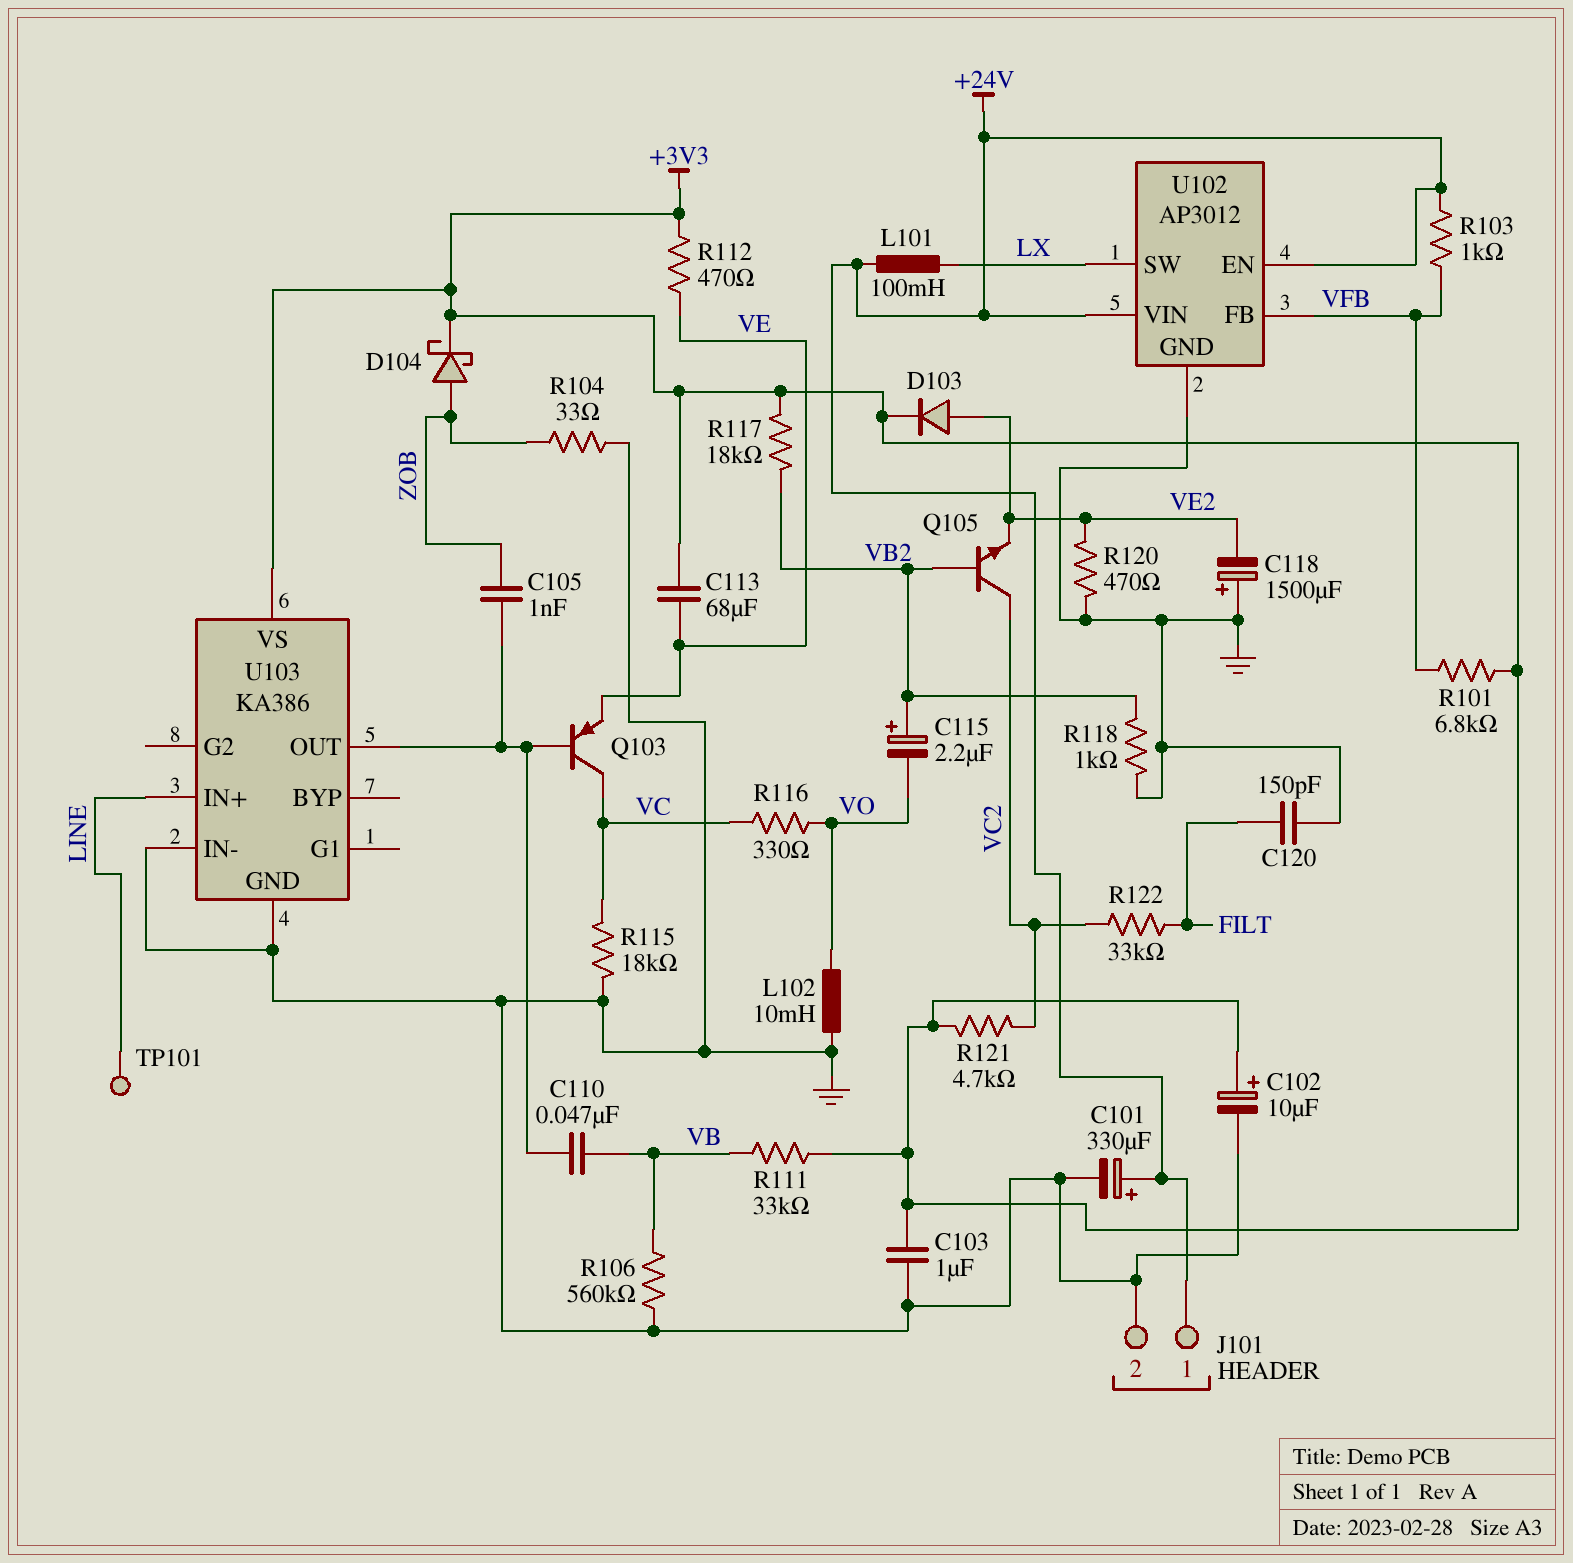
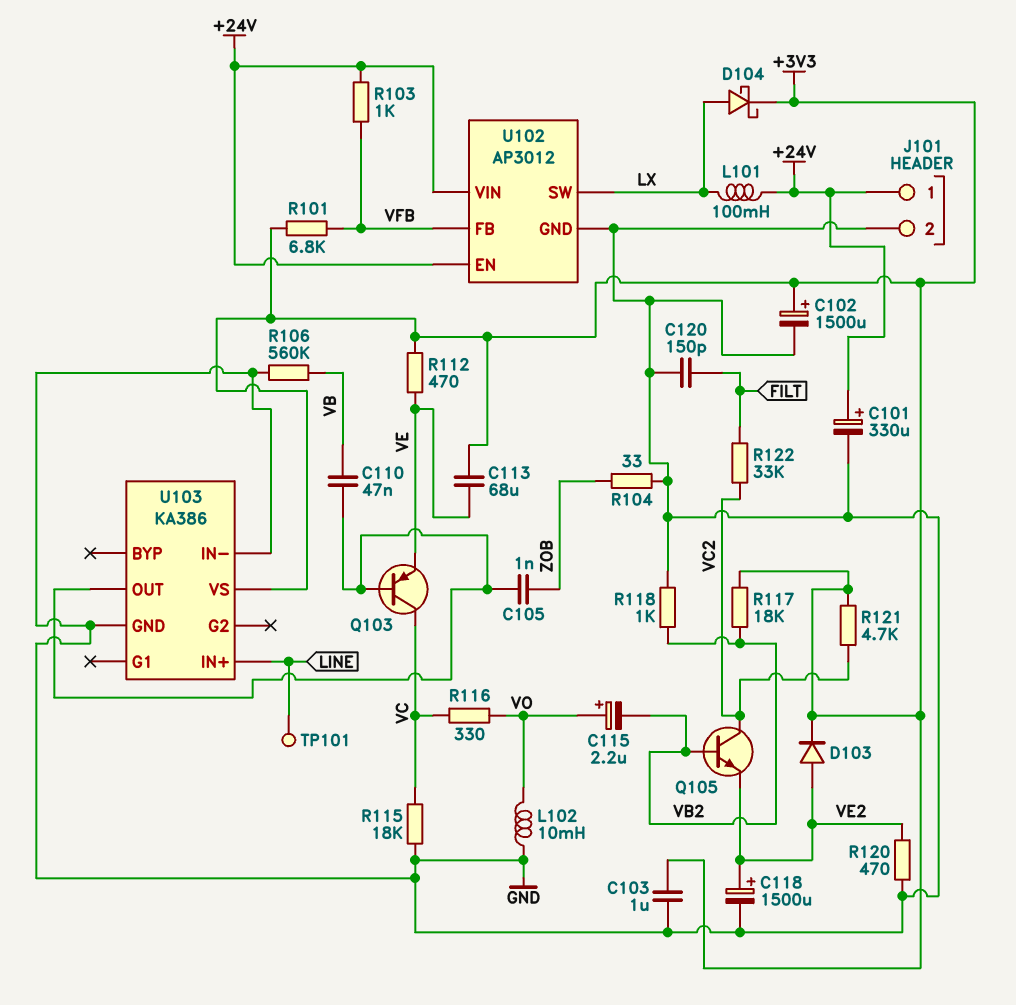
C102: 10uF (plus +3V3, minus GND) -> 1500uF (plus +3V3, minus GND)
C115: 2.2uF (plus VB2, minus VO) -> 2.2uF (plus VO, minus VB2)
C118: 1500uF (plus GND, minus VE2) -> 1500uF (plus VE2, minus GND)
D104: schottky (A ZOB, K +3V3) -> schottky (A LX, K +3V3)
R111: 33k (+3V3, VB) -> none

